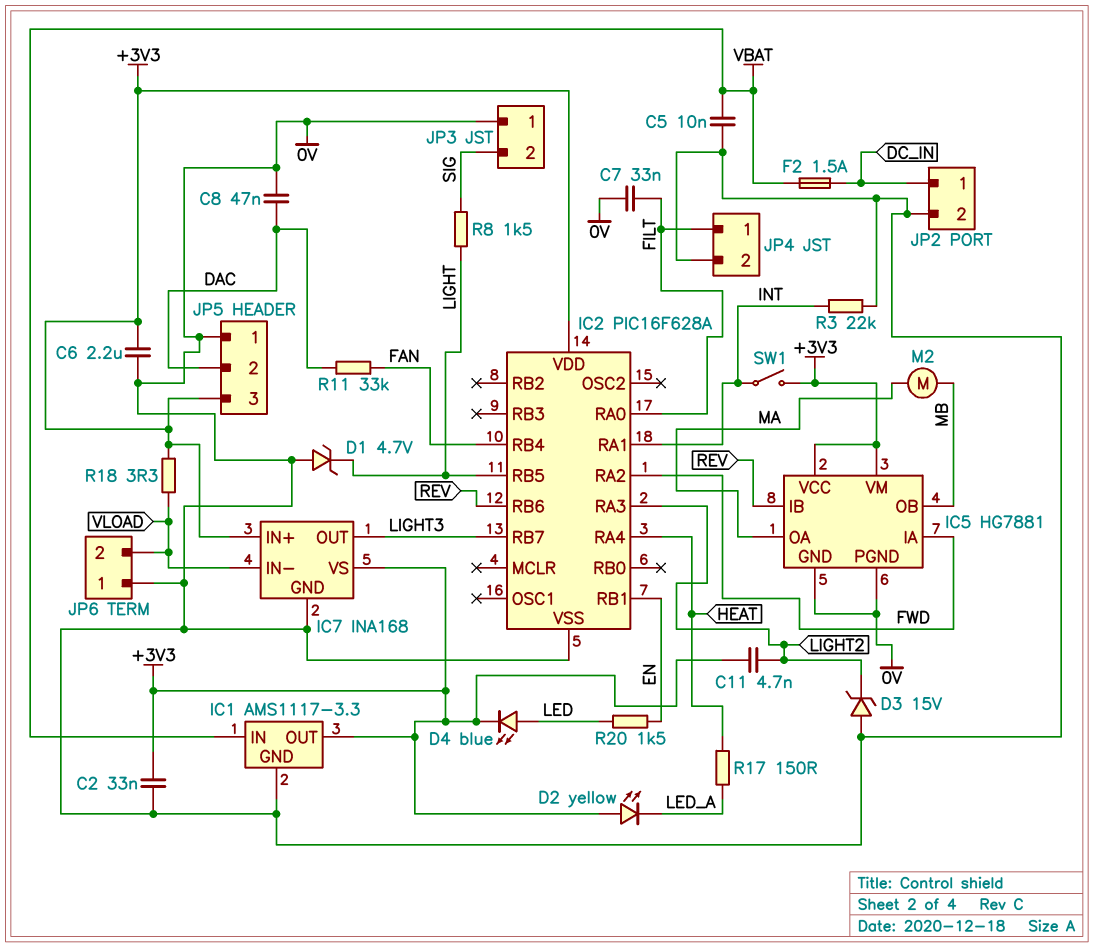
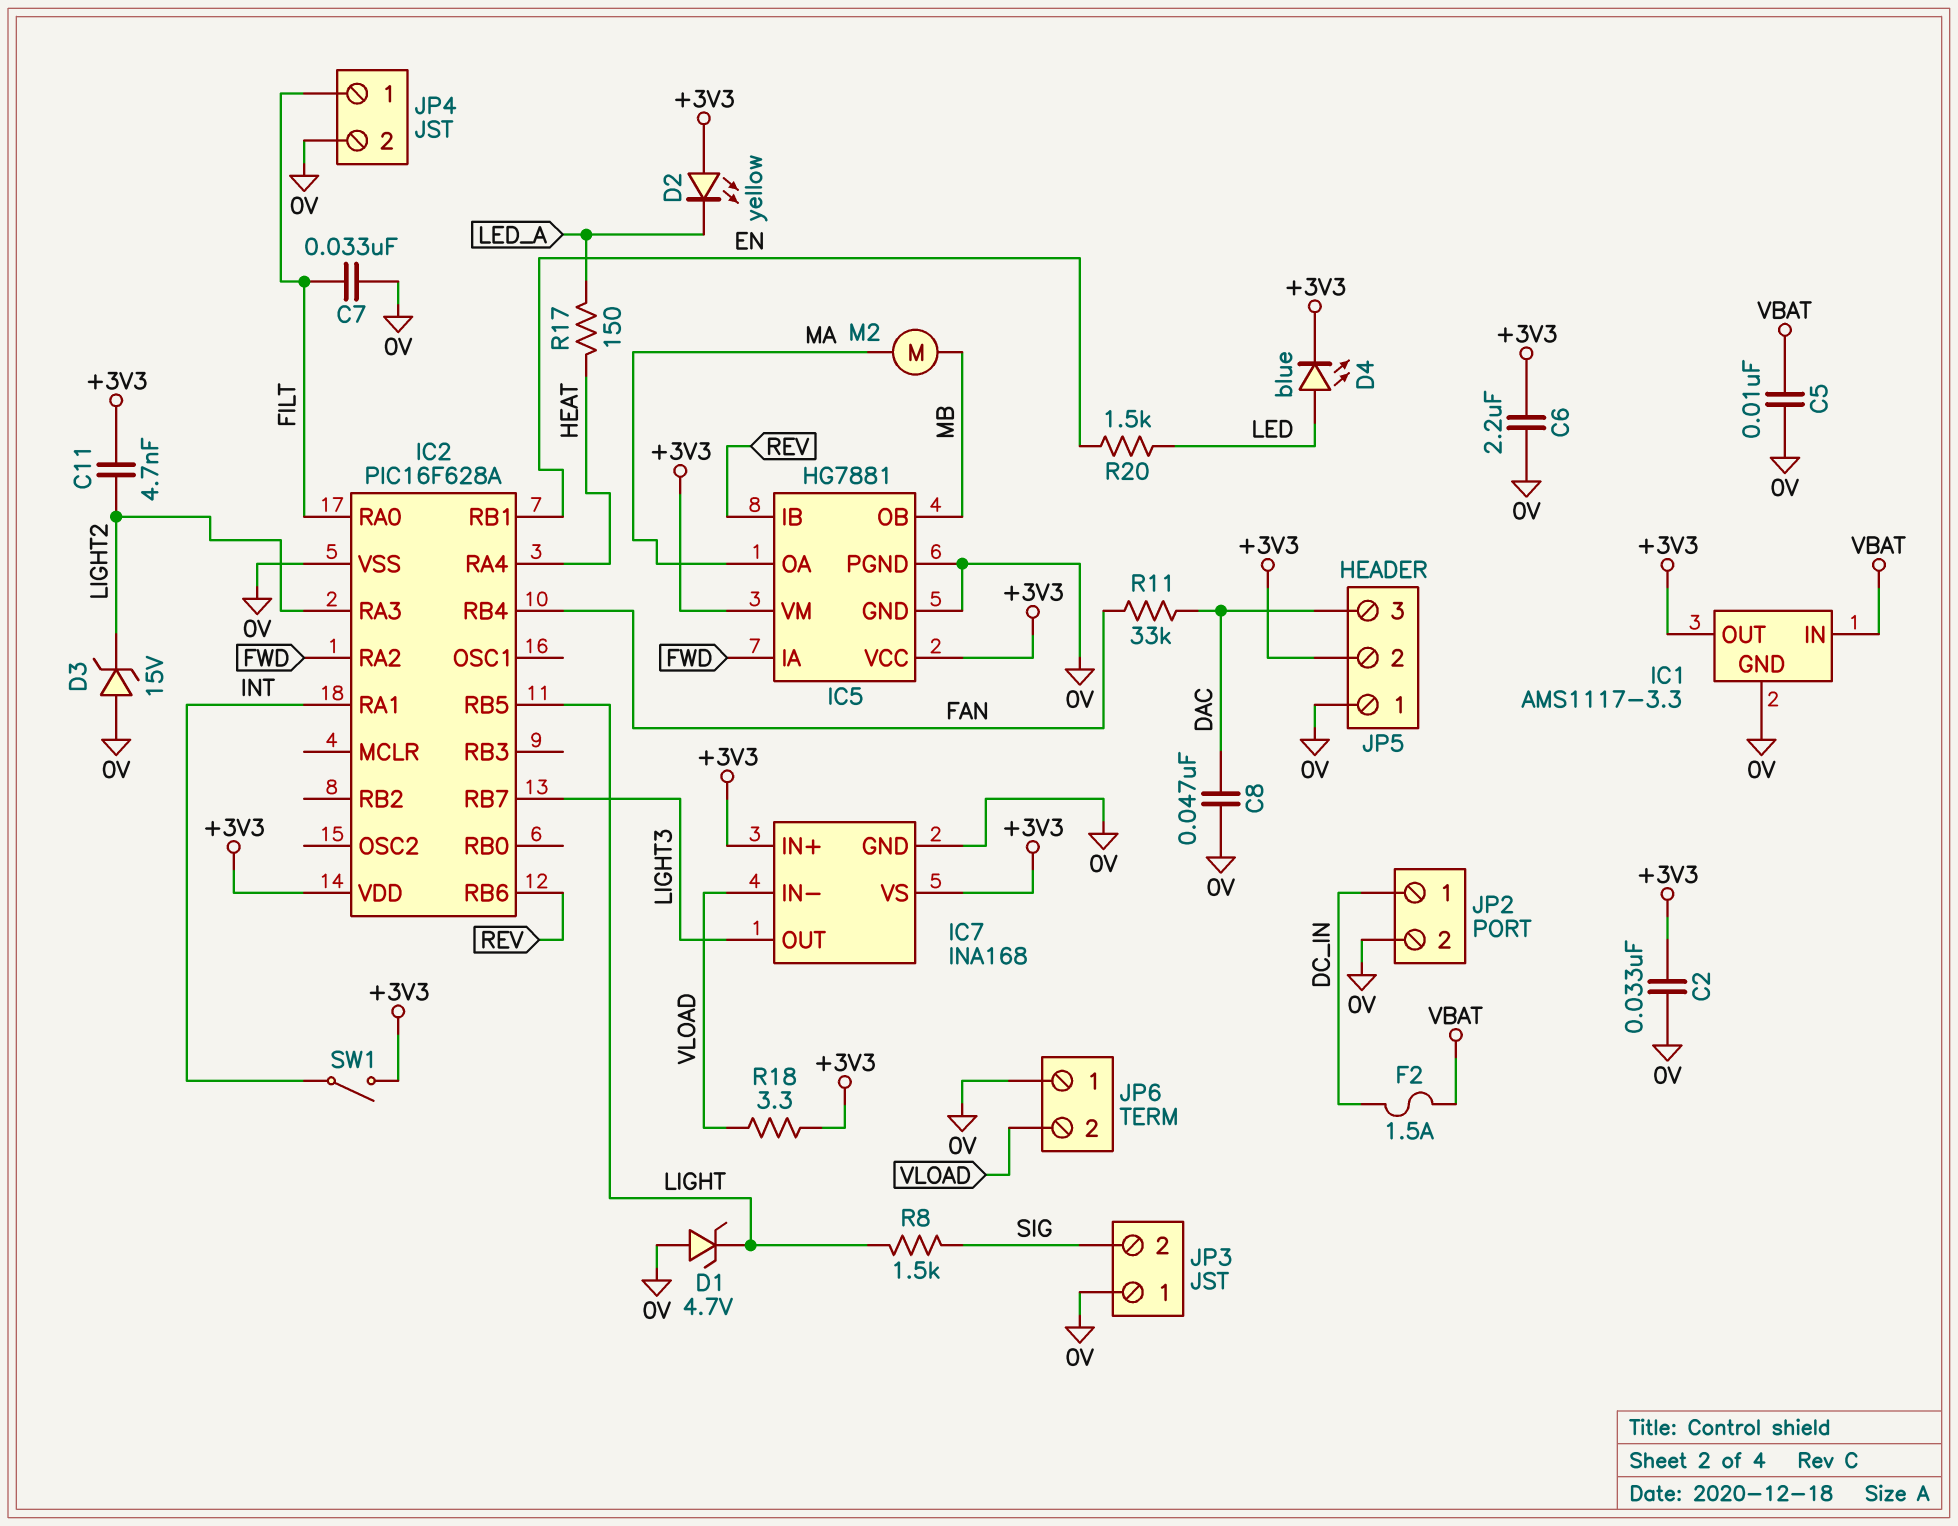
JP5 pin 2: DAC -> +3V3
JP5 pin 3: +3V3 -> DAC
R3: 22k (0V, INT) -> none

